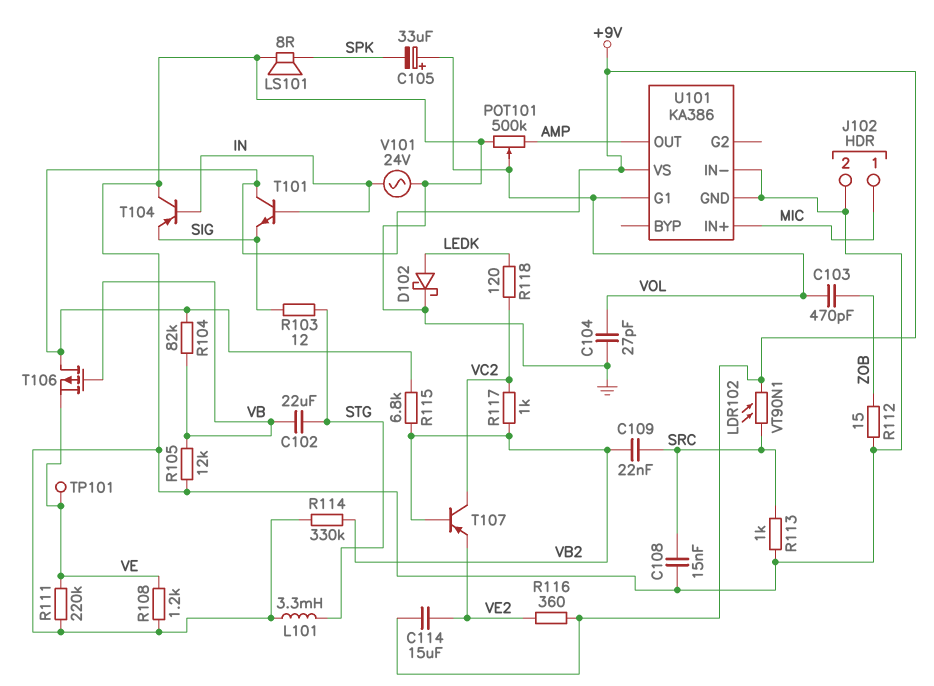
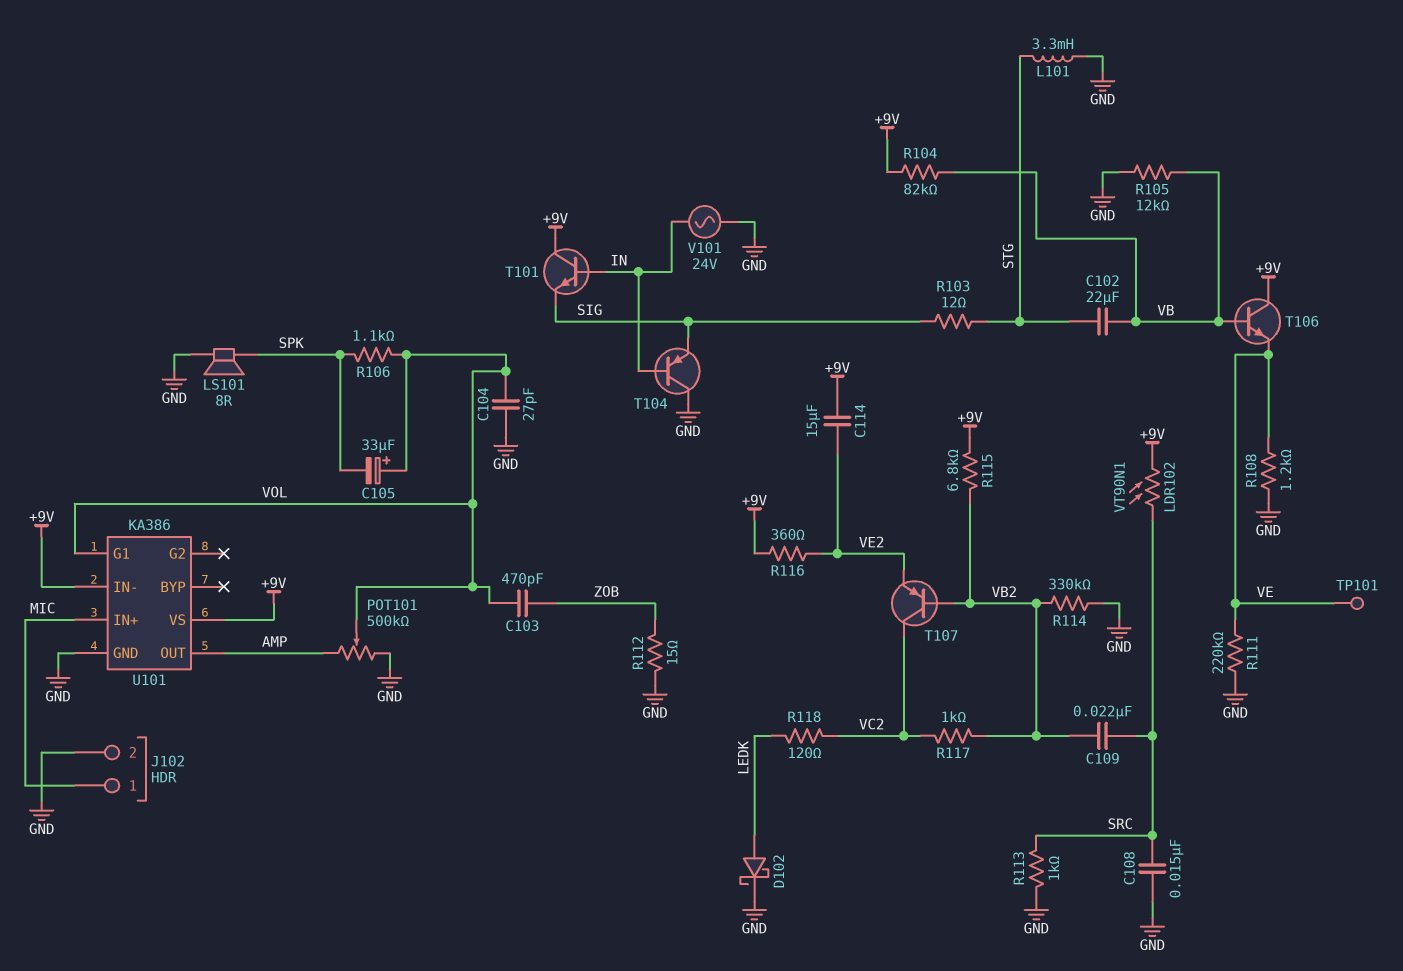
R106: none -> 1.1k (SPK, VOL)
T106: PMOS (G VB, D +9V, S VE) -> NPN (B VB, C +9V, E VE)
U101 pin IN-: GND -> +9V

